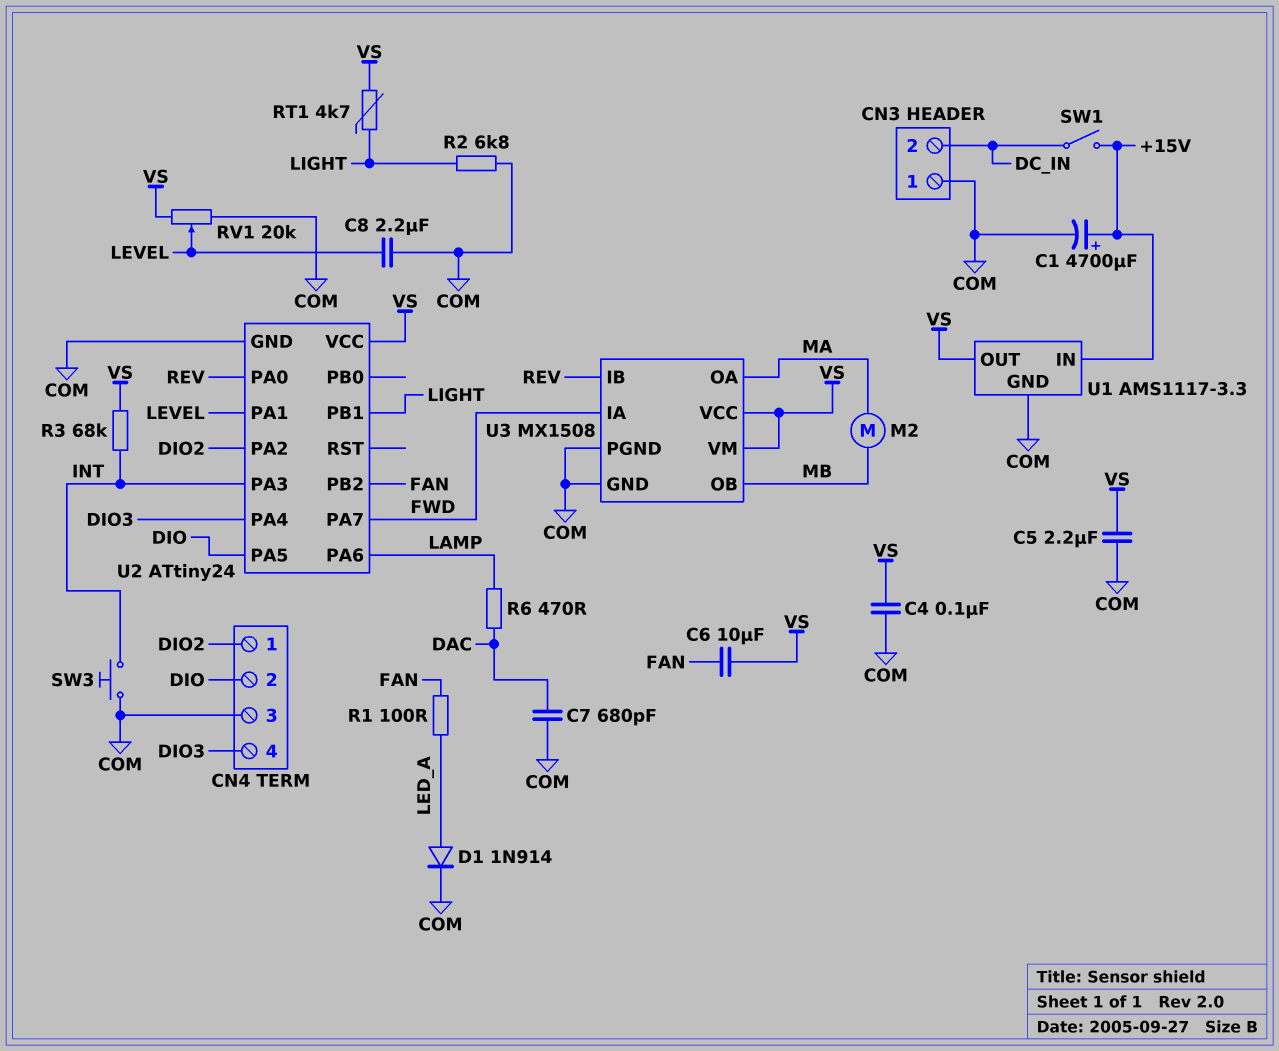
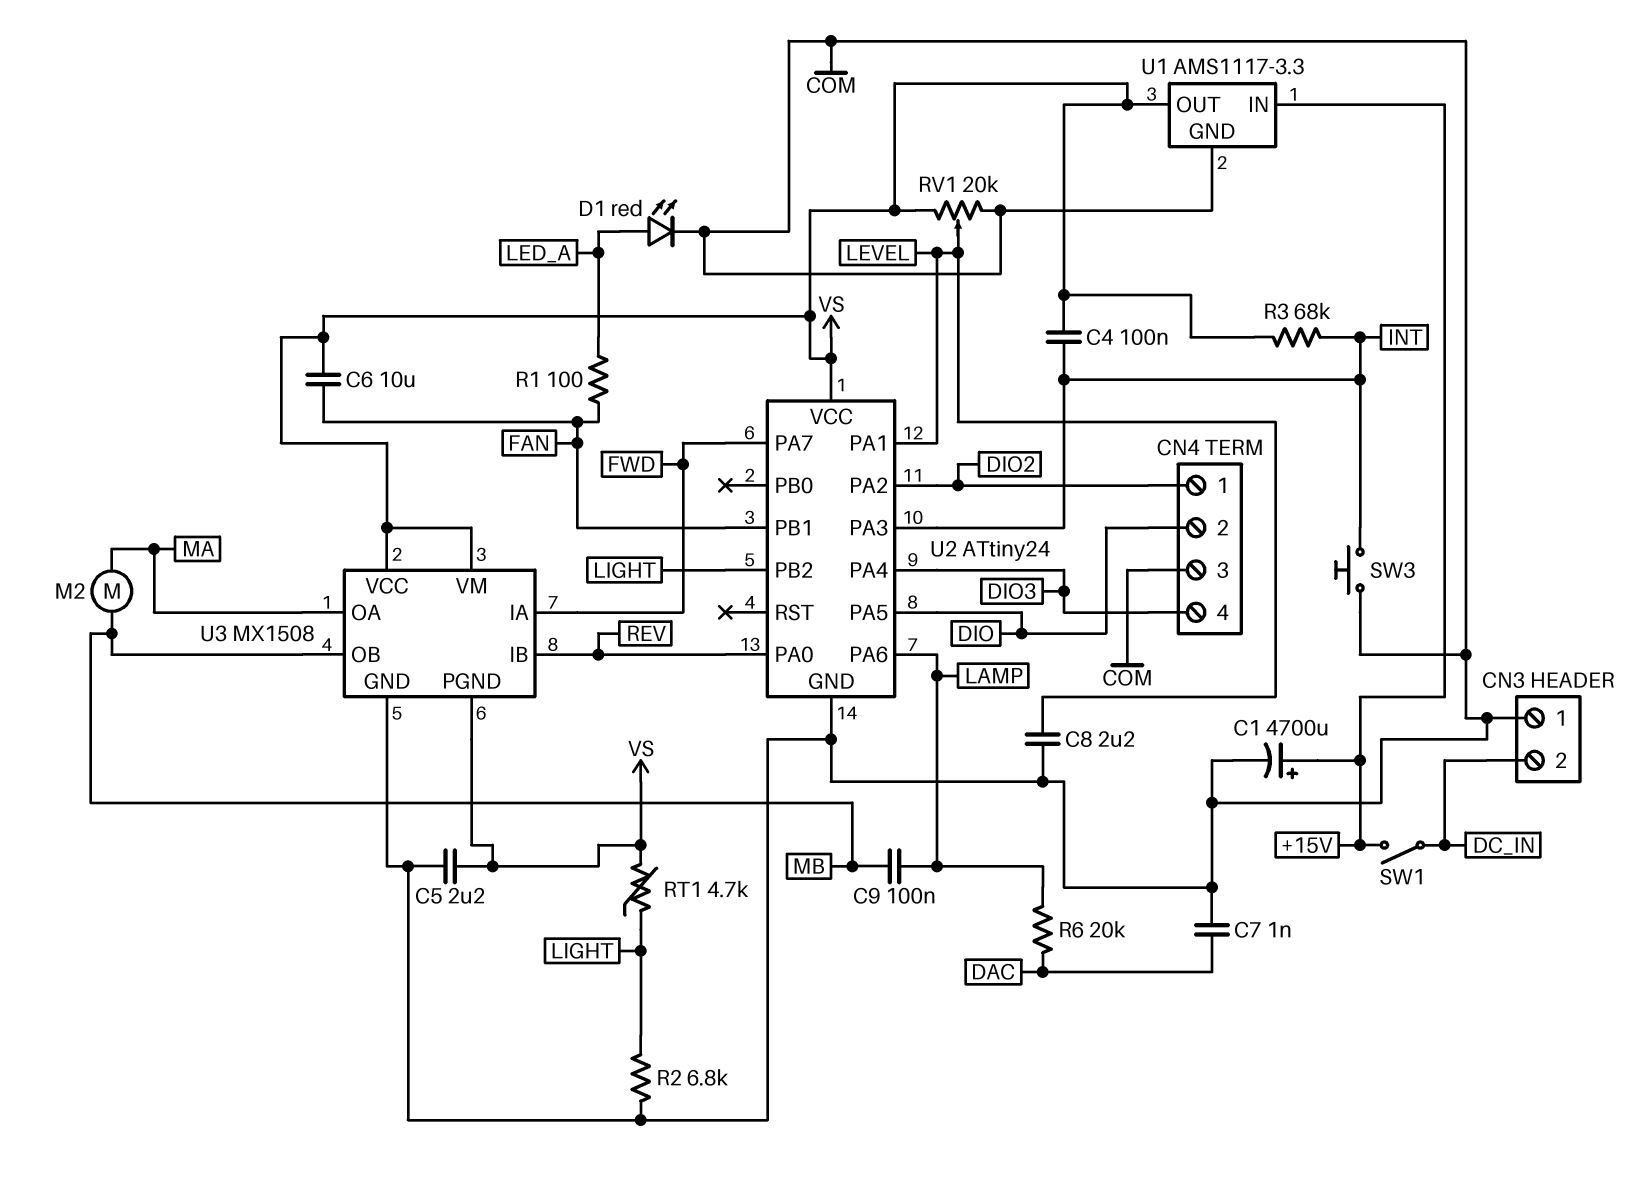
C4: 100nF (COM, VS) -> 100nF (INT, VS)
C7: 680pF (COM, DAC) -> 1nF (COM, DAC)
C9: none -> 100nF (LAMP, MB)
D1: diode 1N914 (A LED_A, K COM) -> LED red (A LED_A, K COM)
R6: 470 (DAC, LAMP) -> 20k (DAC, LAMP)
U2 pin PB1: LIGHT -> FAN
U2 pin PB2: FAN -> LIGHT
U3 pin PGND: COM -> VS

